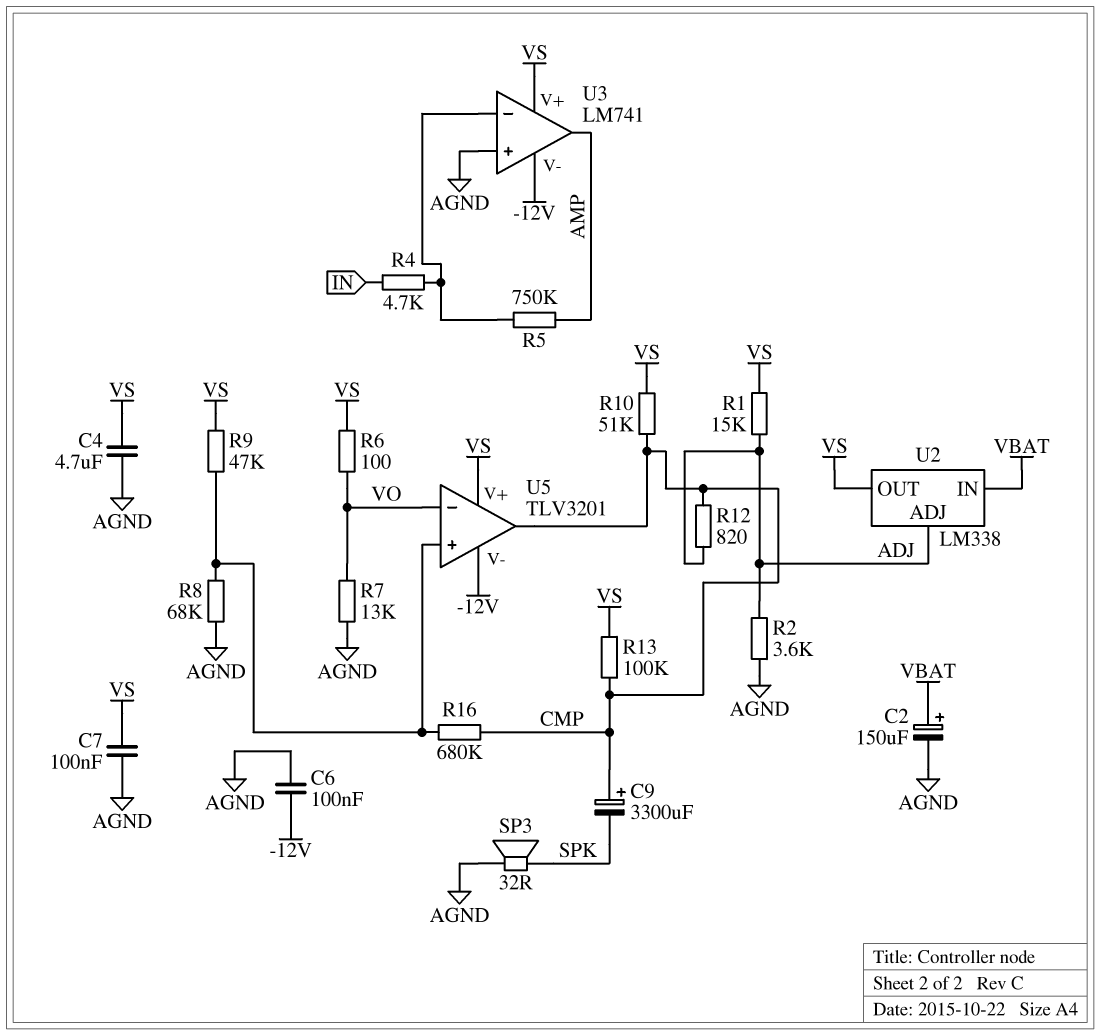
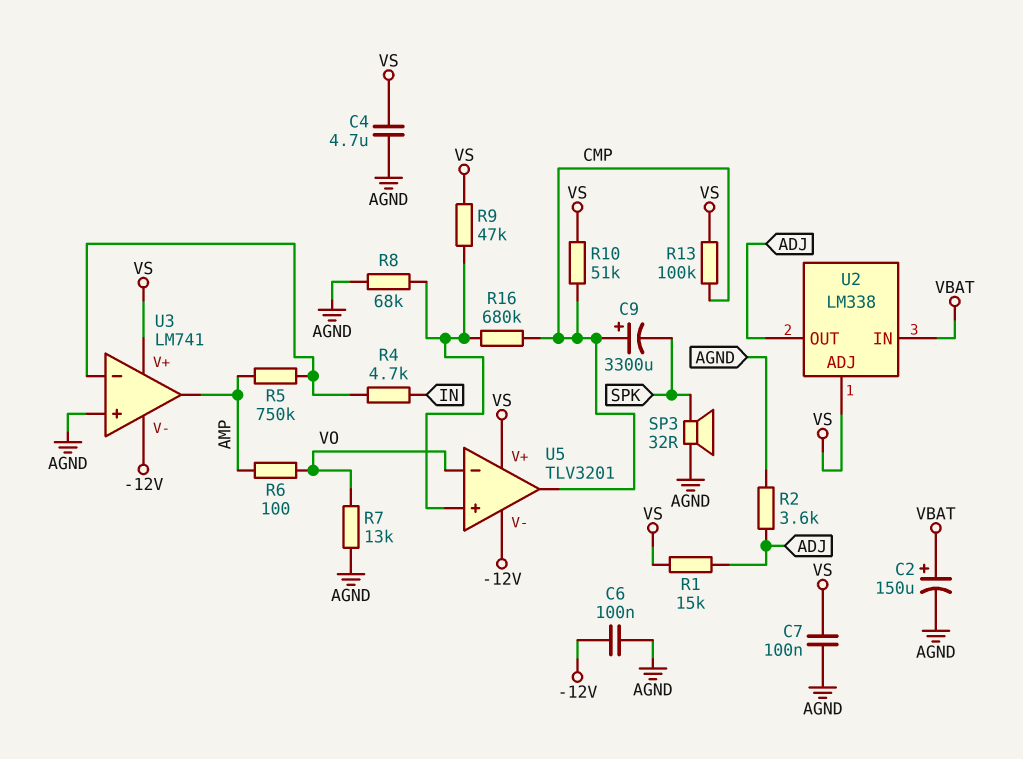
R6: 100 (VO, VS) -> 100 (AMP, VO)
R12: 820 (ADJ, CMP) -> none
U2 pin ADJ: ADJ -> VS
U2 pin OUT: VS -> ADJ

